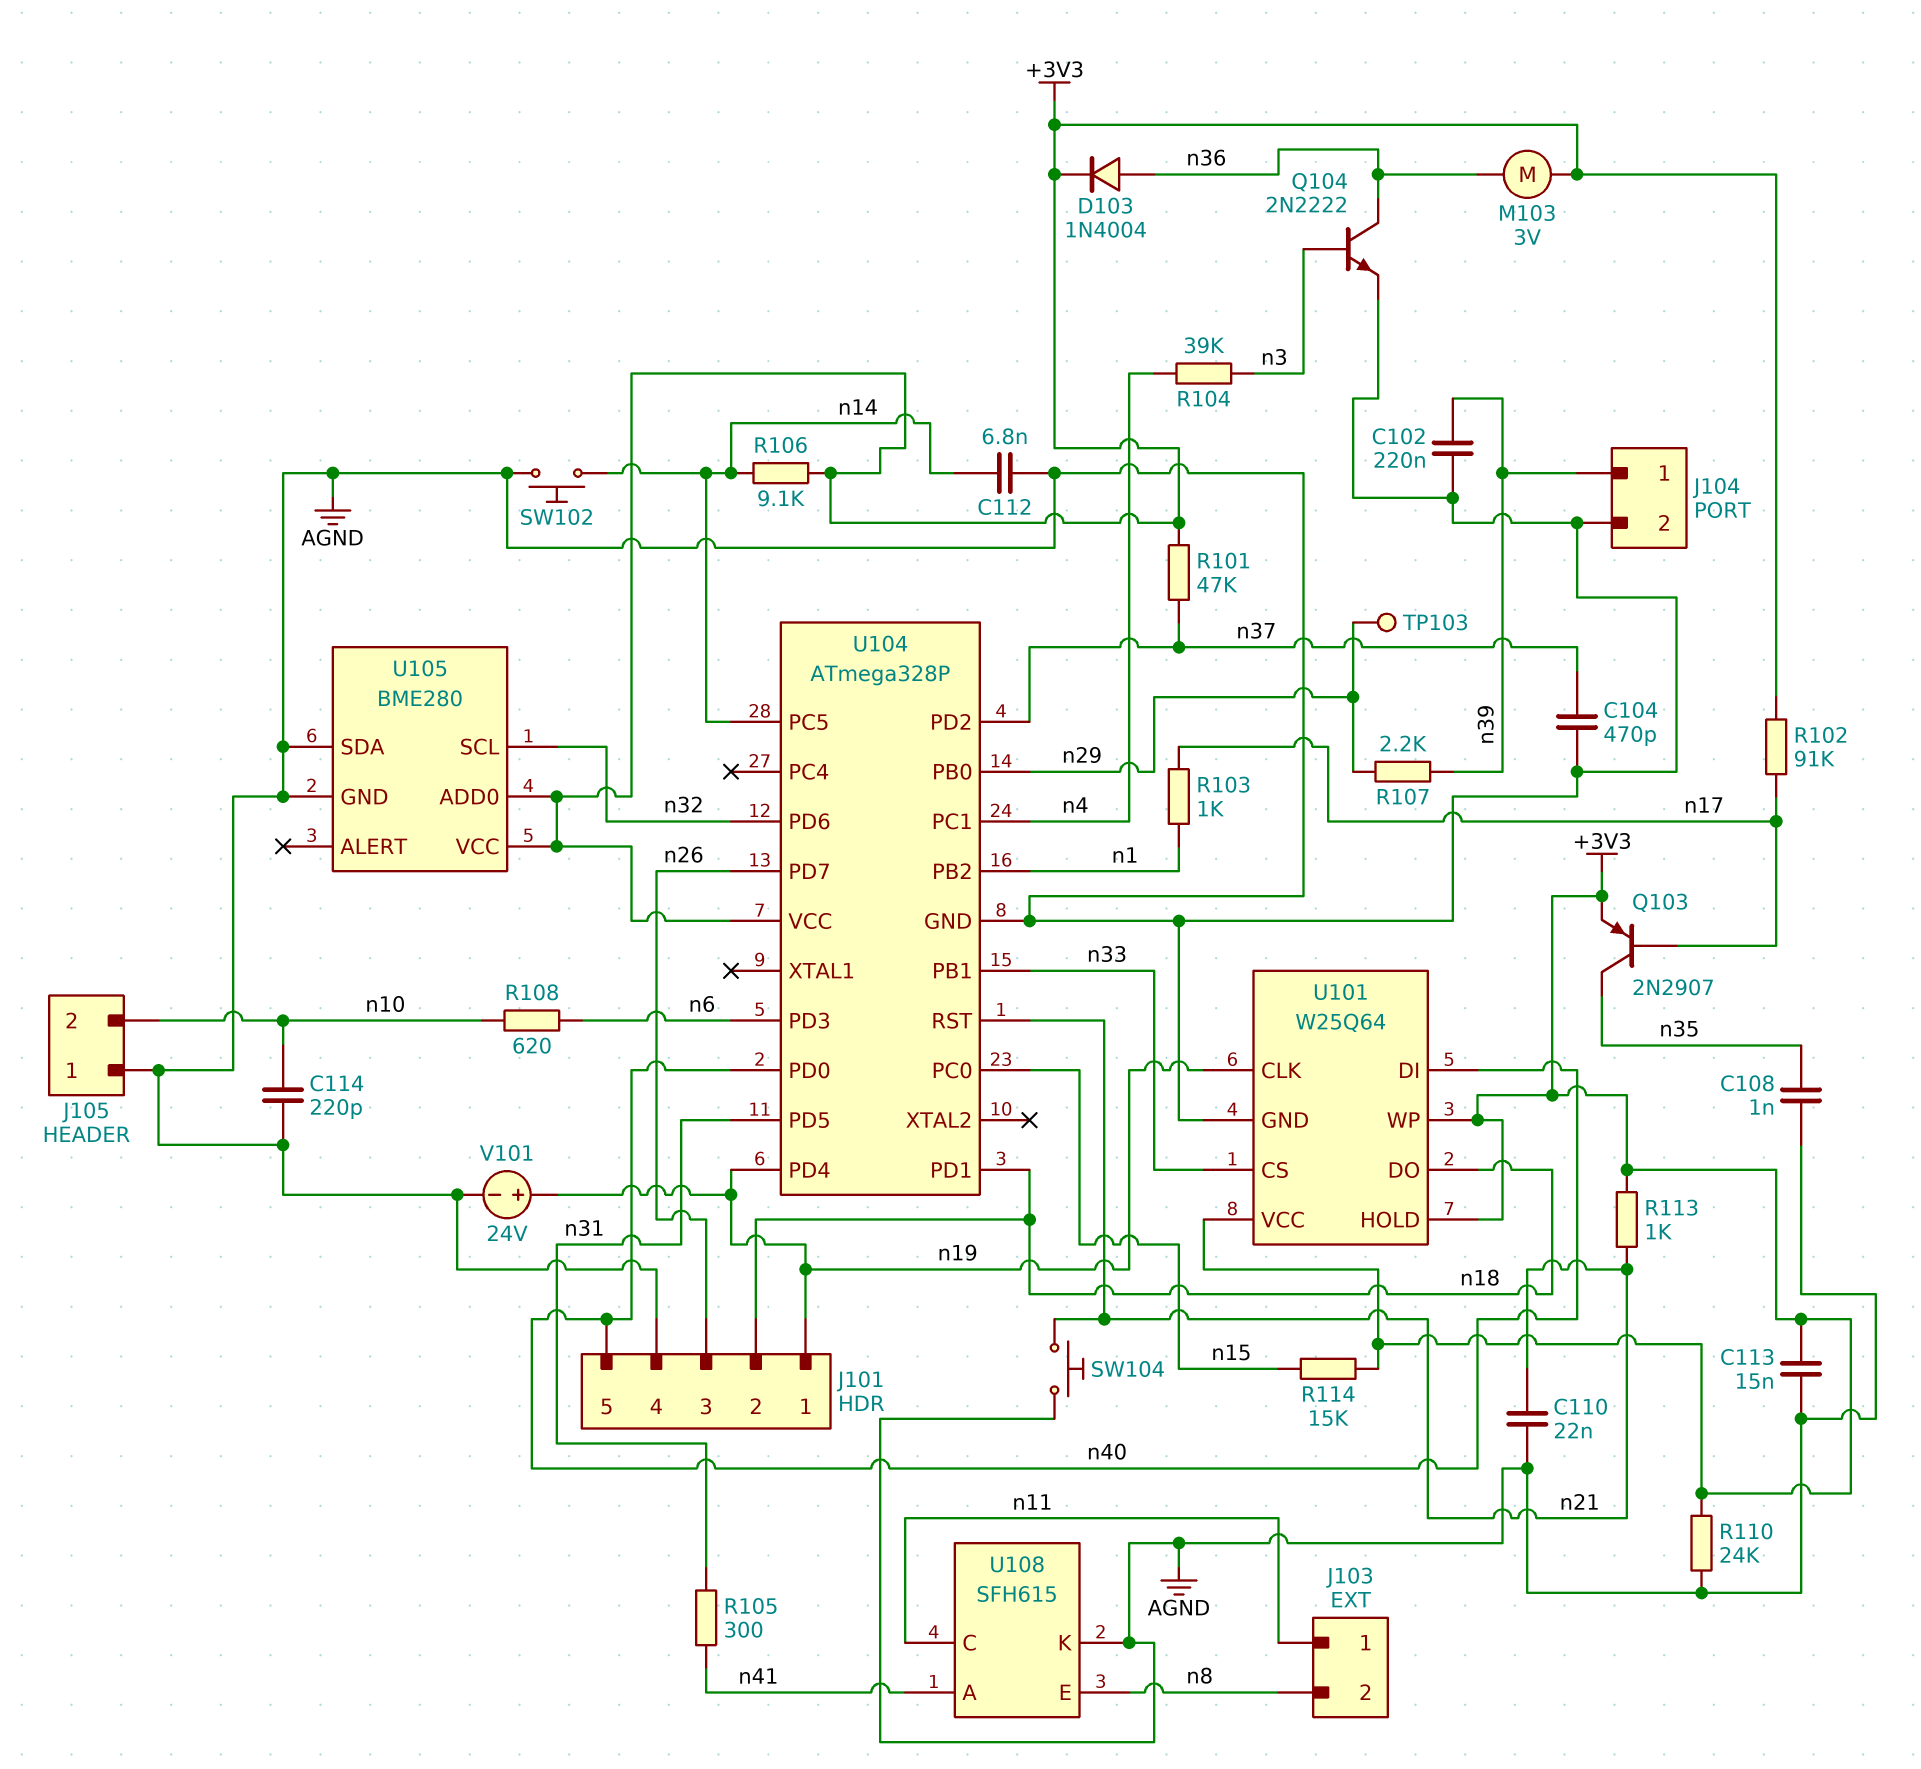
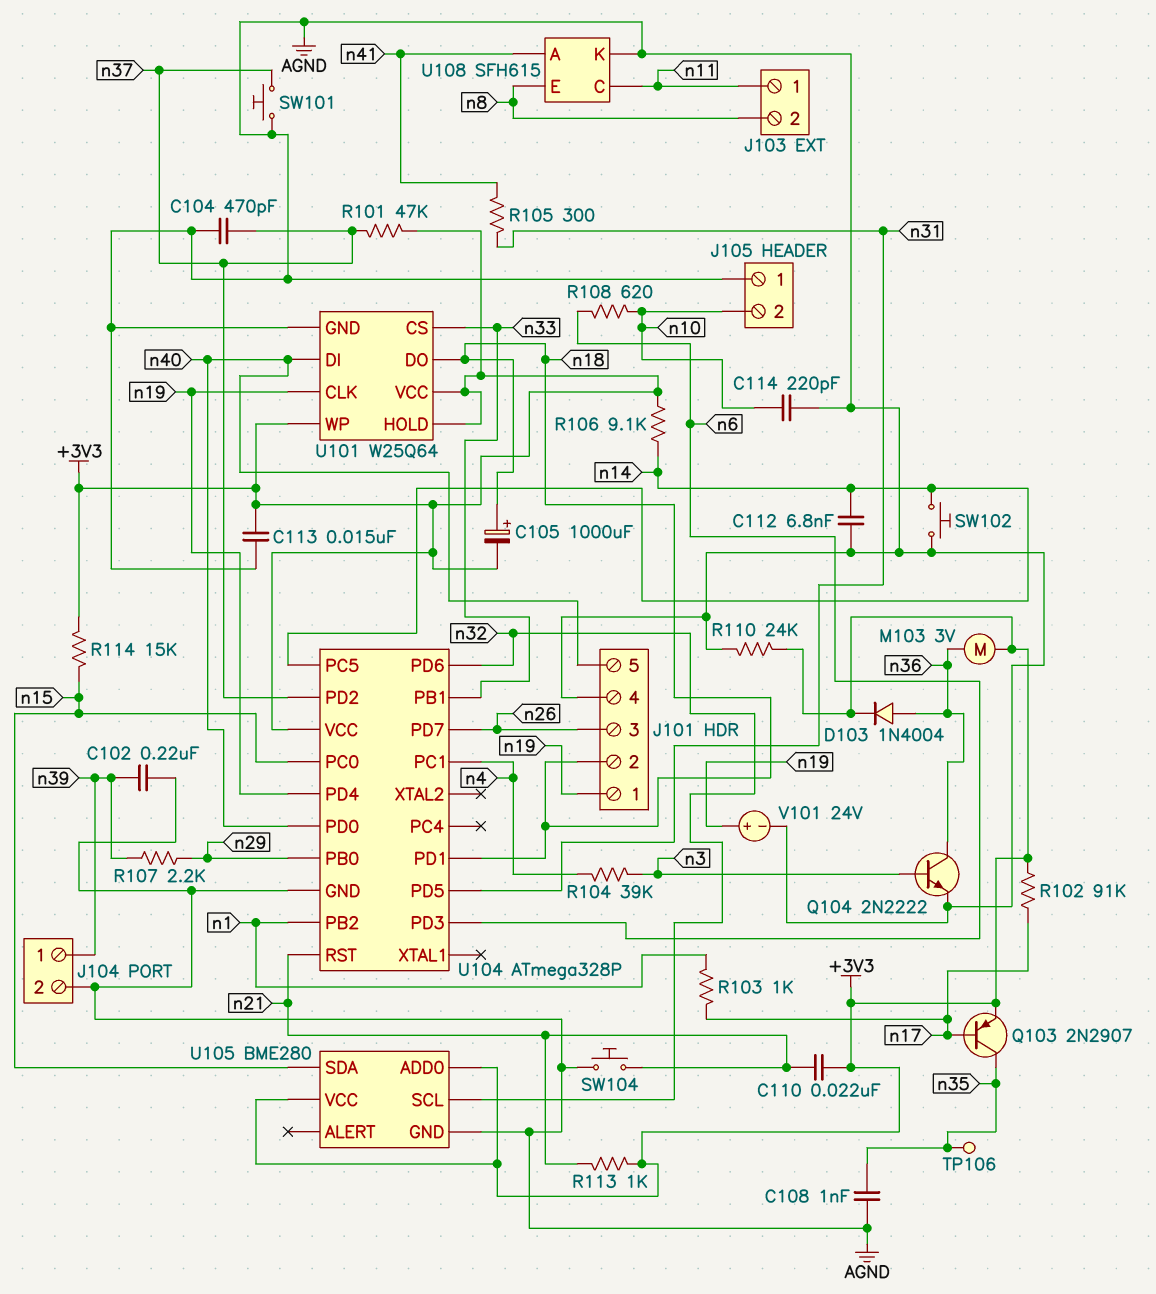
C105: none -> 1000uF (plus n18, minus +3V3)
C110: 22nF (AGND, n21) -> 22nF (+3V3, n21)
SW101: none -> button (AGND, n37)
TP103: test point (n29) -> none
TP106: none -> test point (n35)
U105 pin SDA: AGND -> n15

